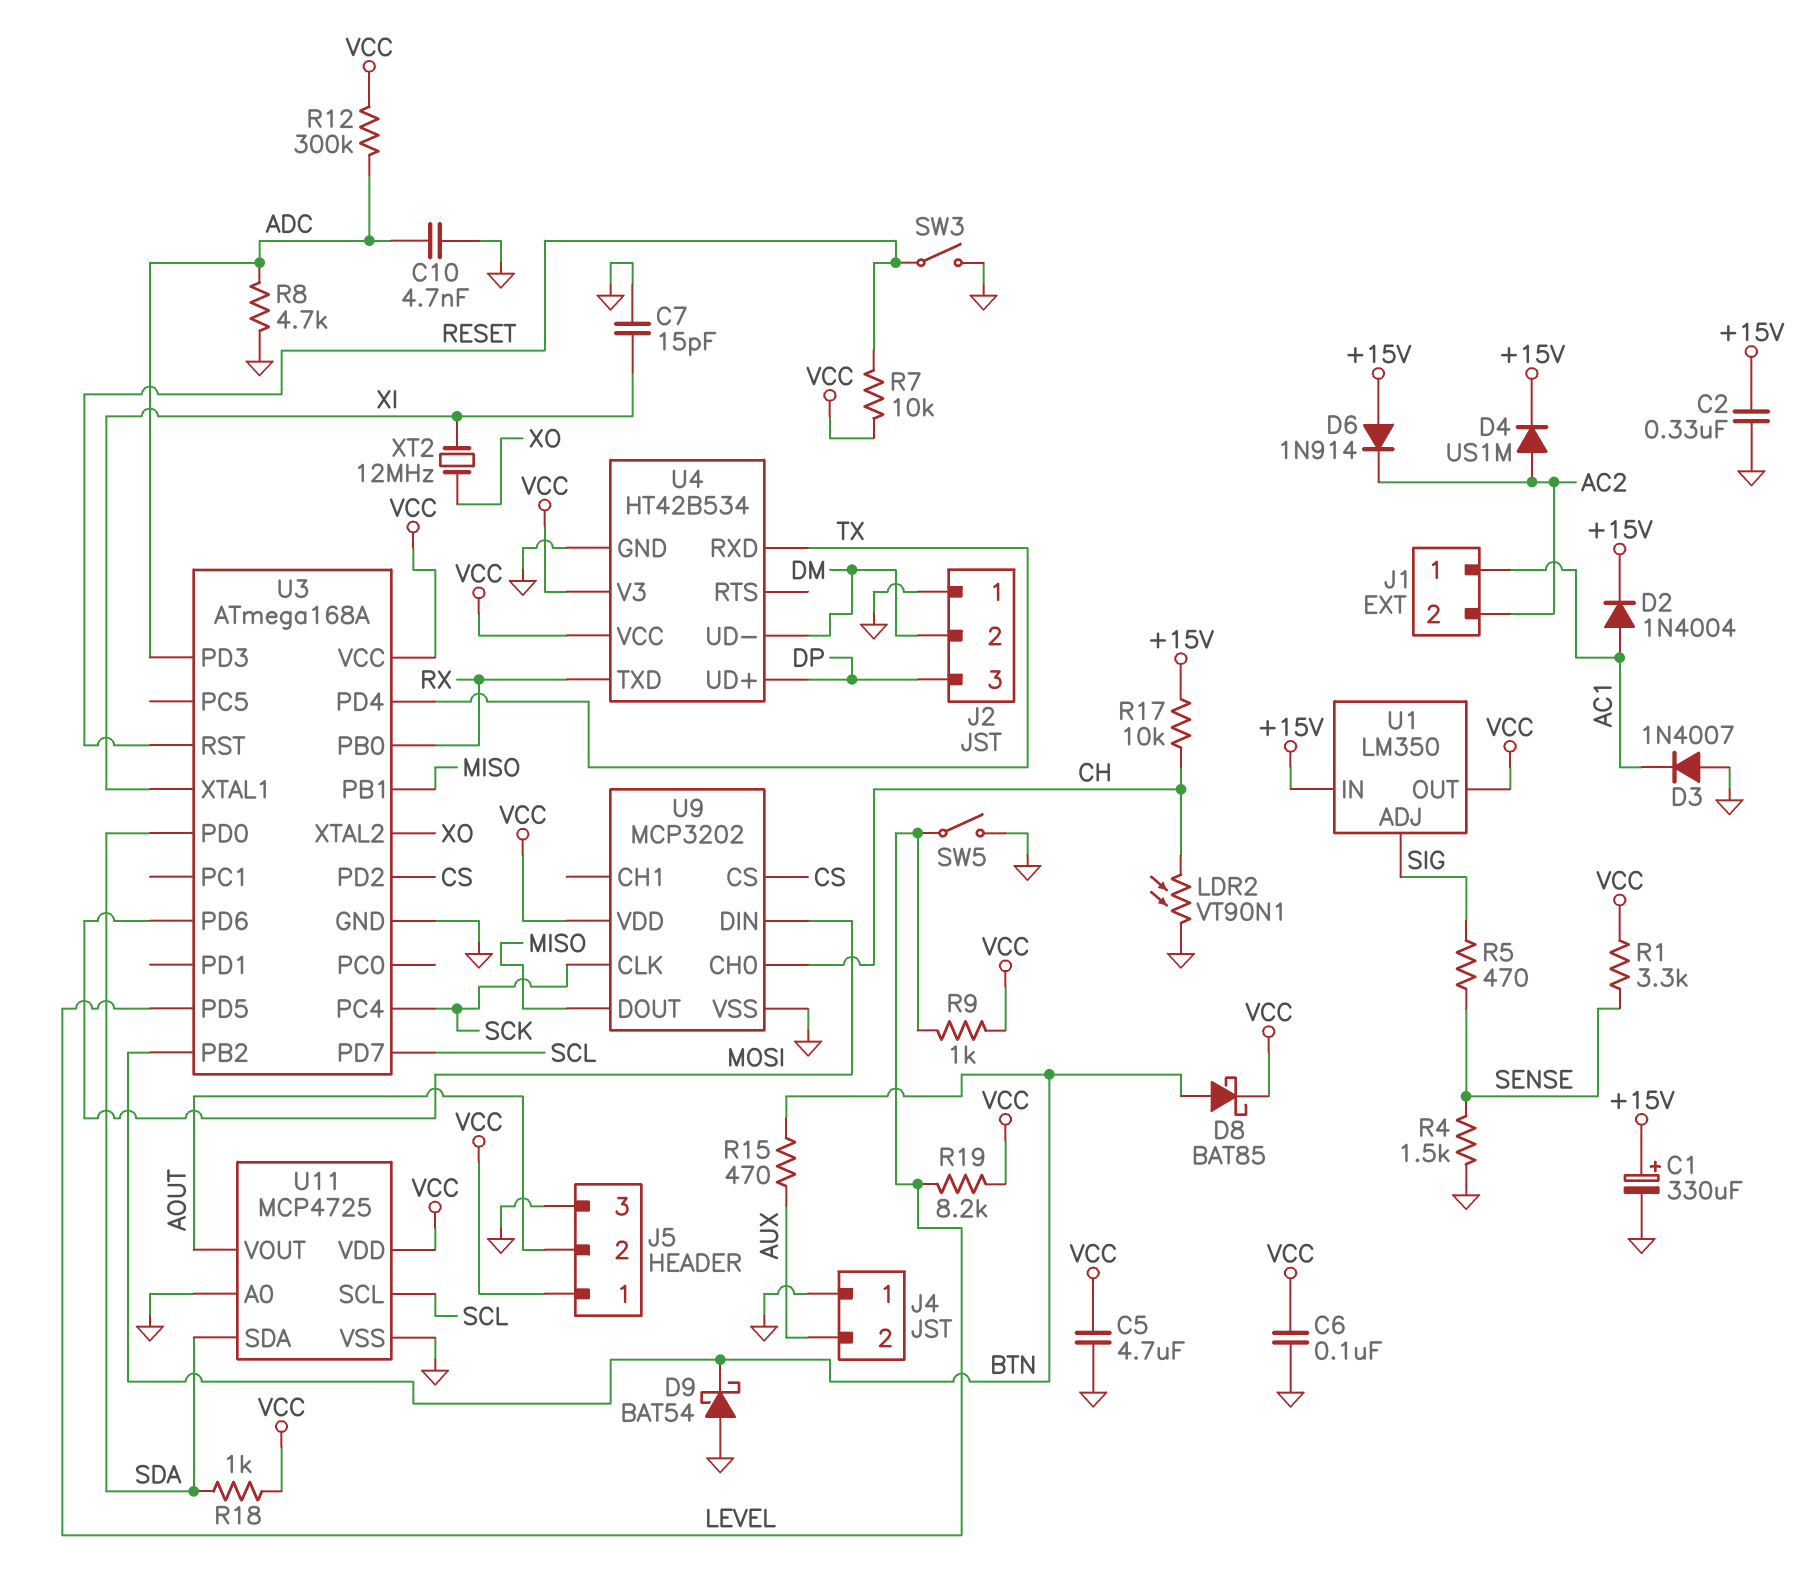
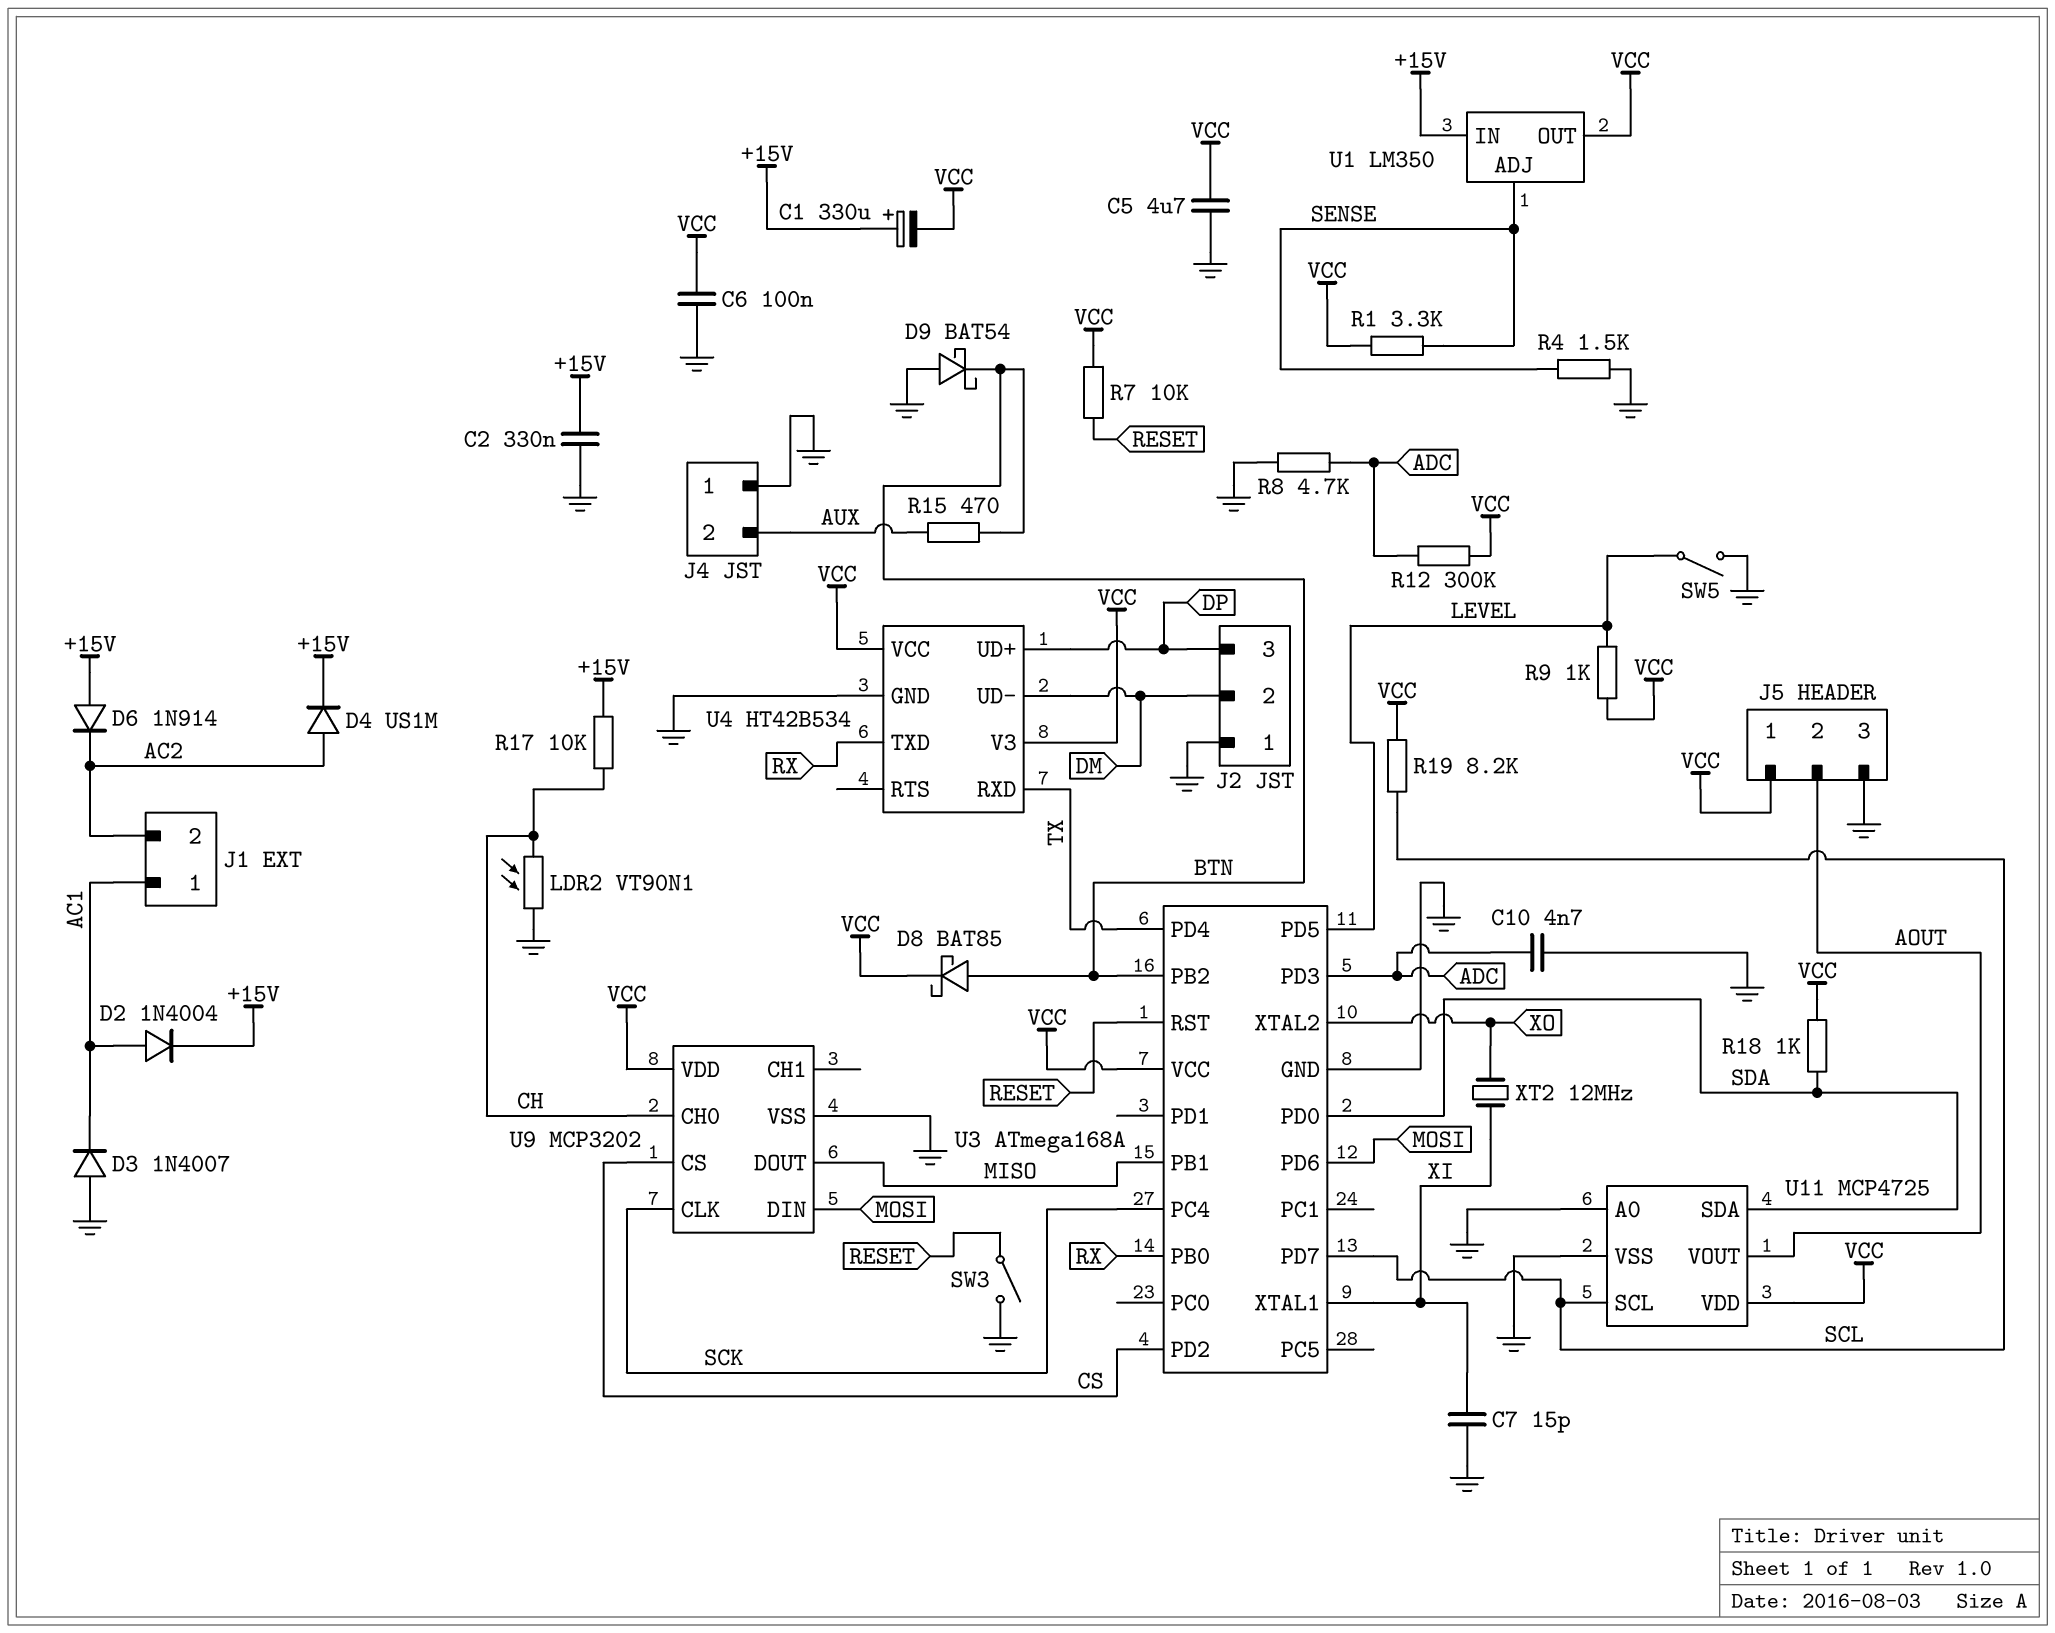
C1: 330uF (plus +15V, minus GND) -> 330uF (plus +15V, minus VCC)
R5: 470 (SENSE, SIG) -> none
R19: 8.2k (LEVEL, VCC) -> 8.2k (SCL, VCC)
U1 pin ADJ: SIG -> SENSE

